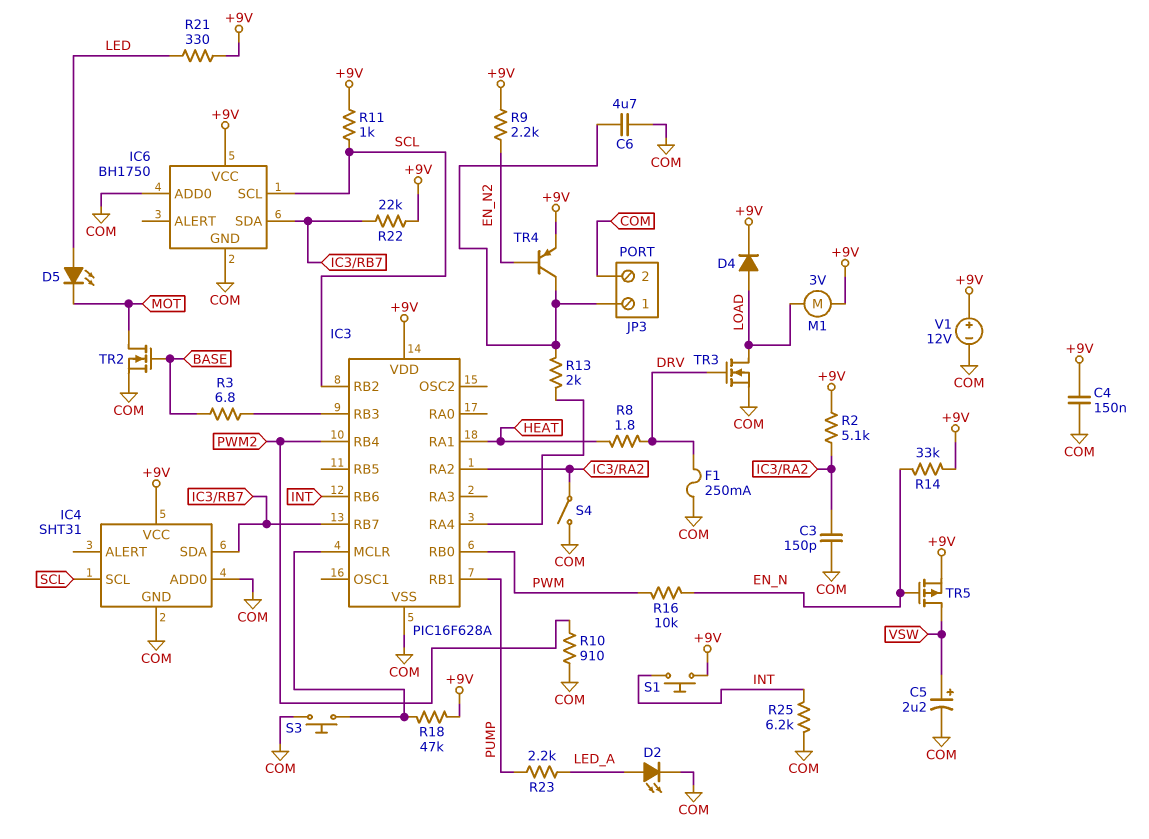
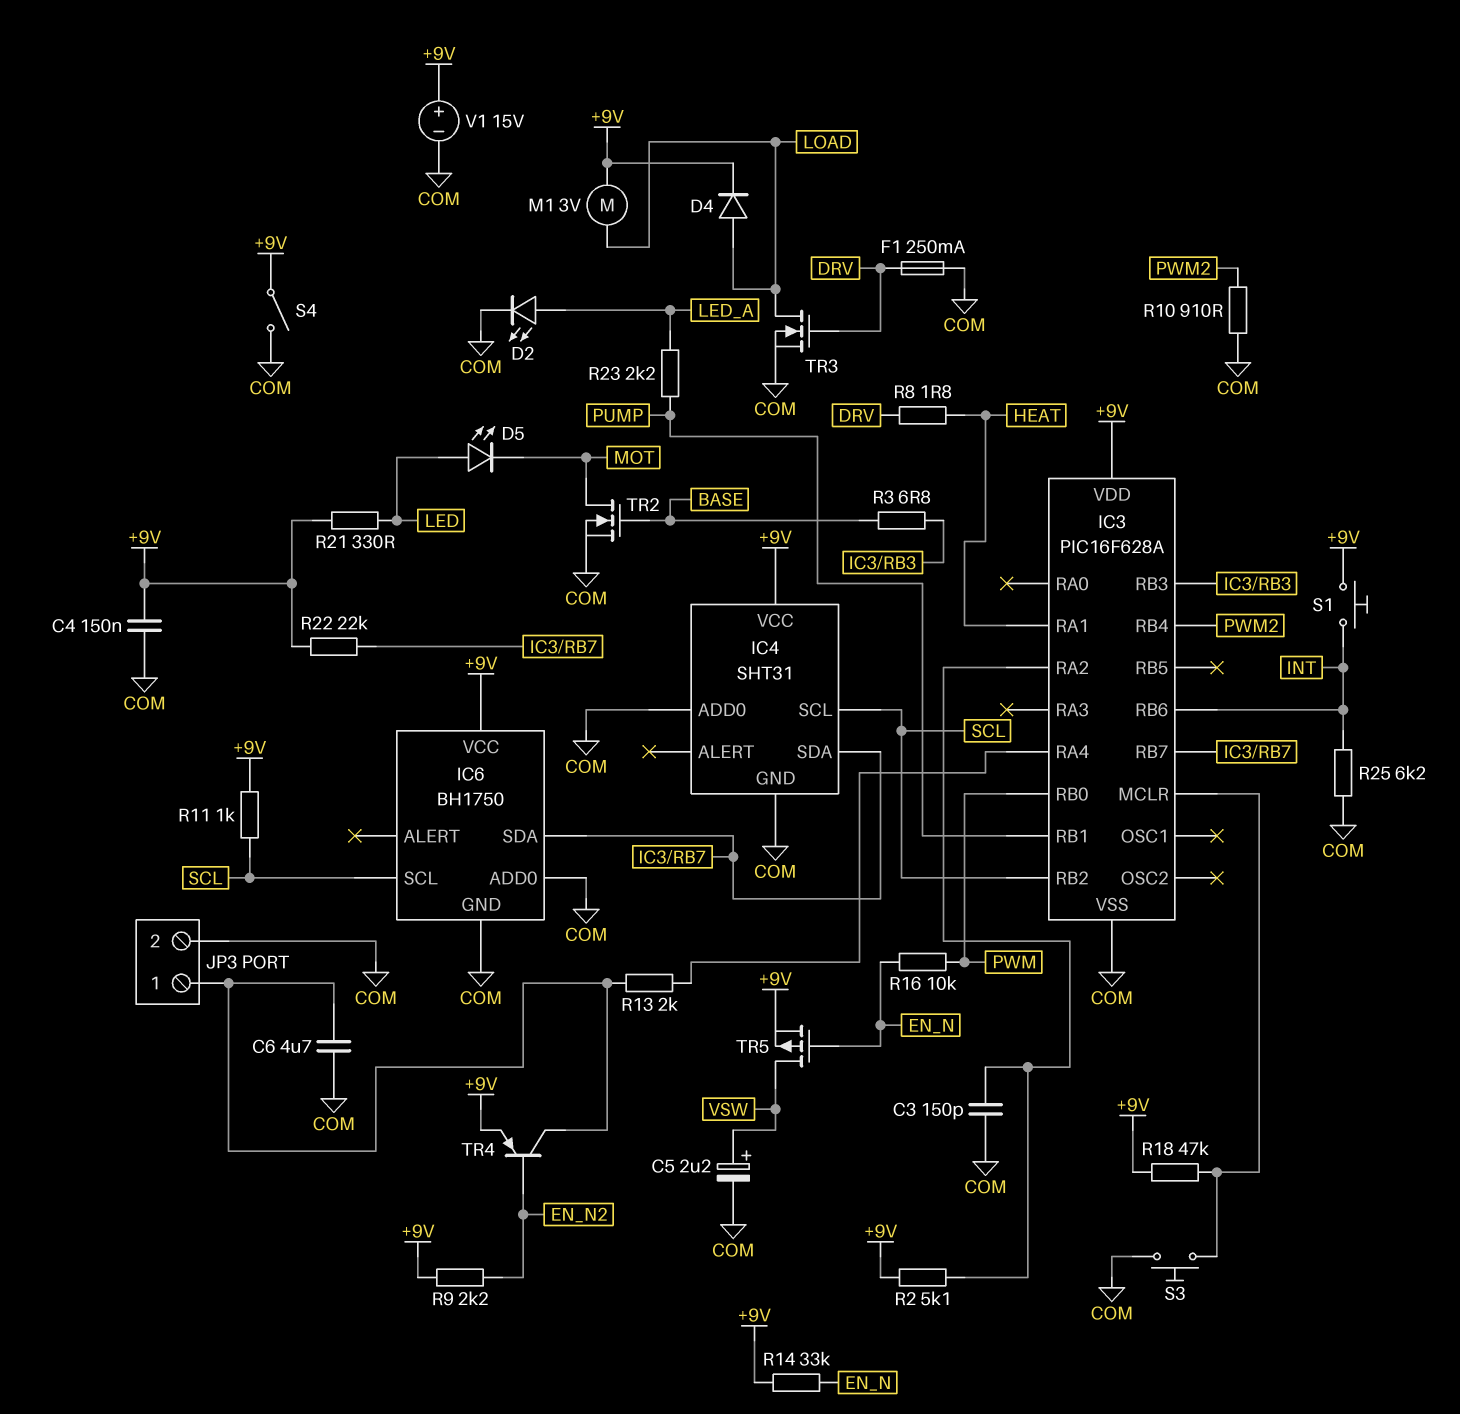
S4: switch (COM, IC3/RA2) -> switch (+9V, COM)
V1: 12V (plus +9V, minus COM) -> 15V (plus +9V, minus COM)

